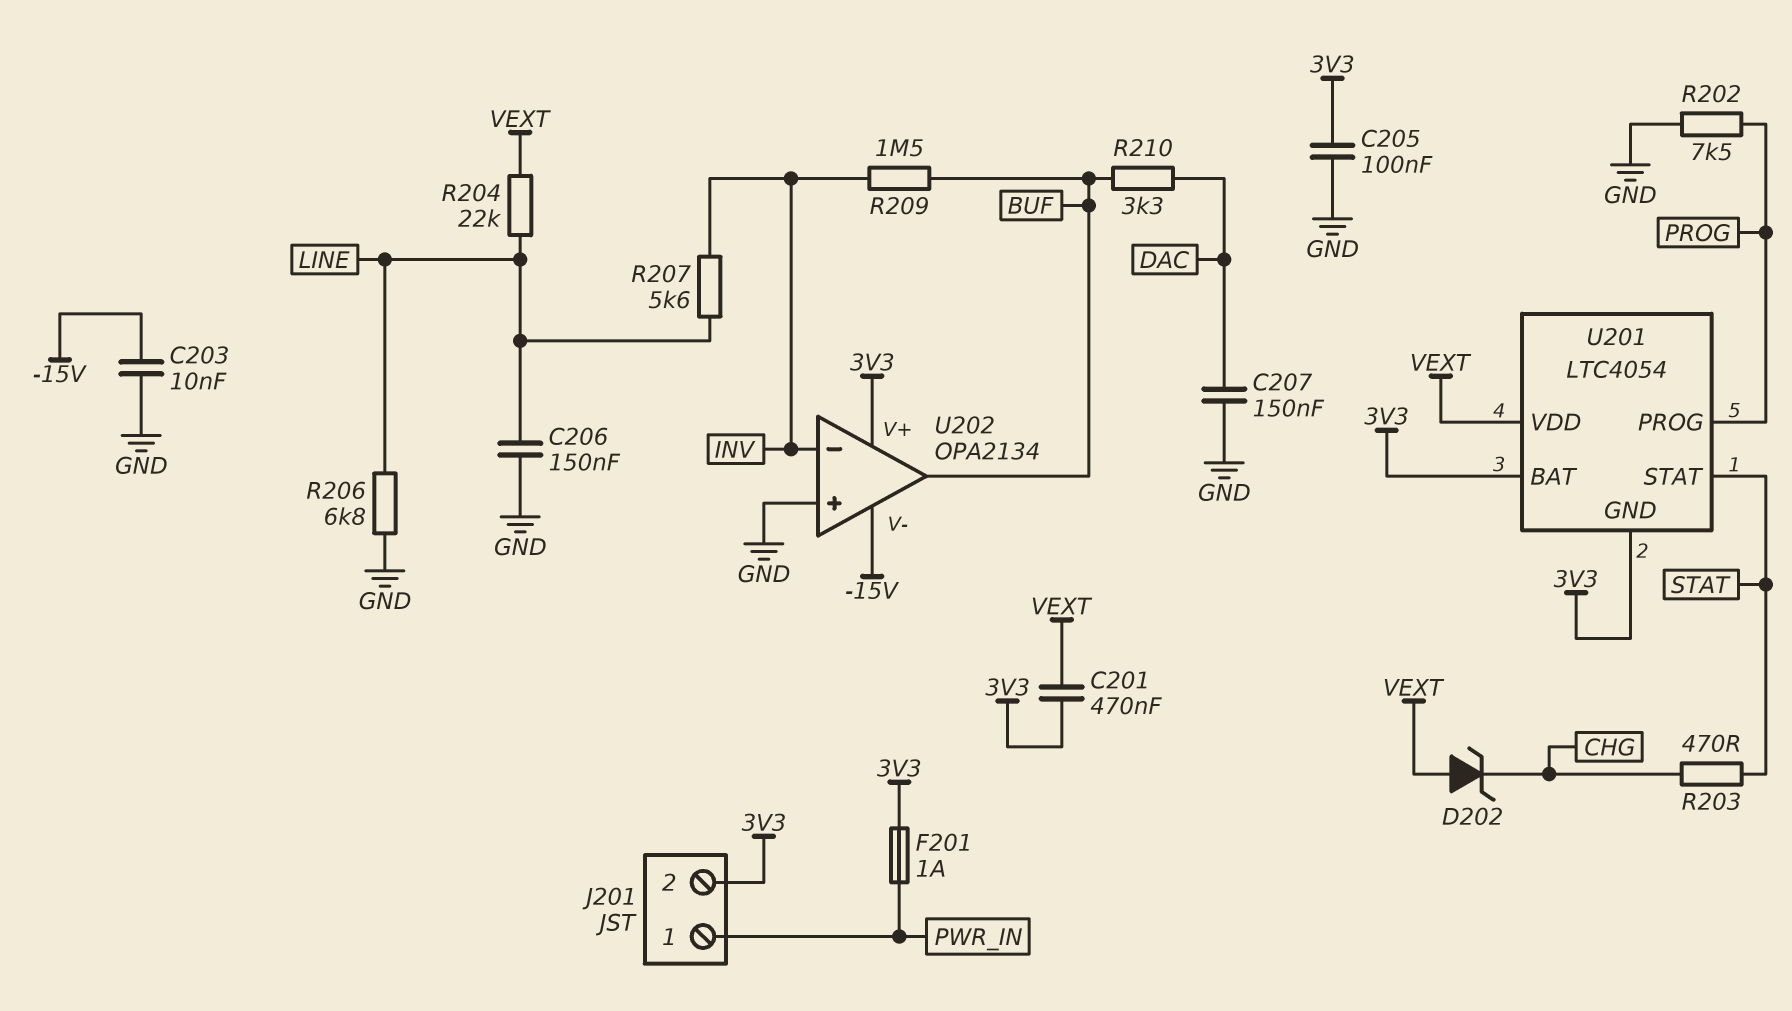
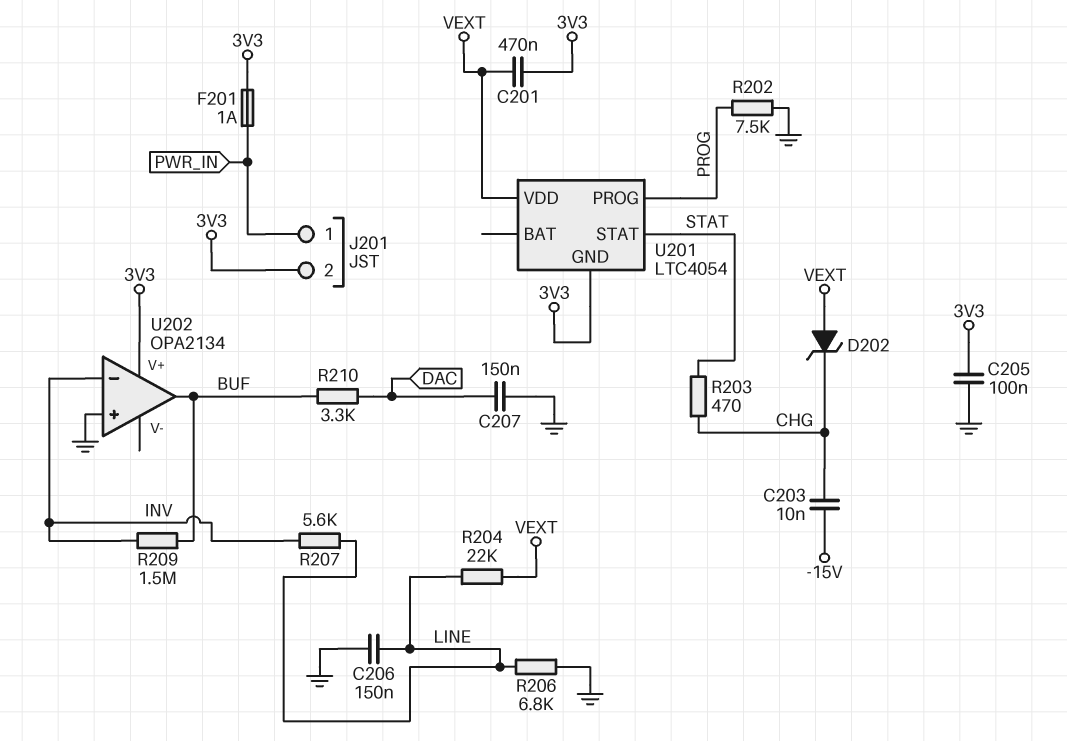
C203: 10nF (-15V, GND) -> 10nF (-15V, CHG)
U201 pin BAT: 3V3 -> none
U202 pin V-: -15V -> none

